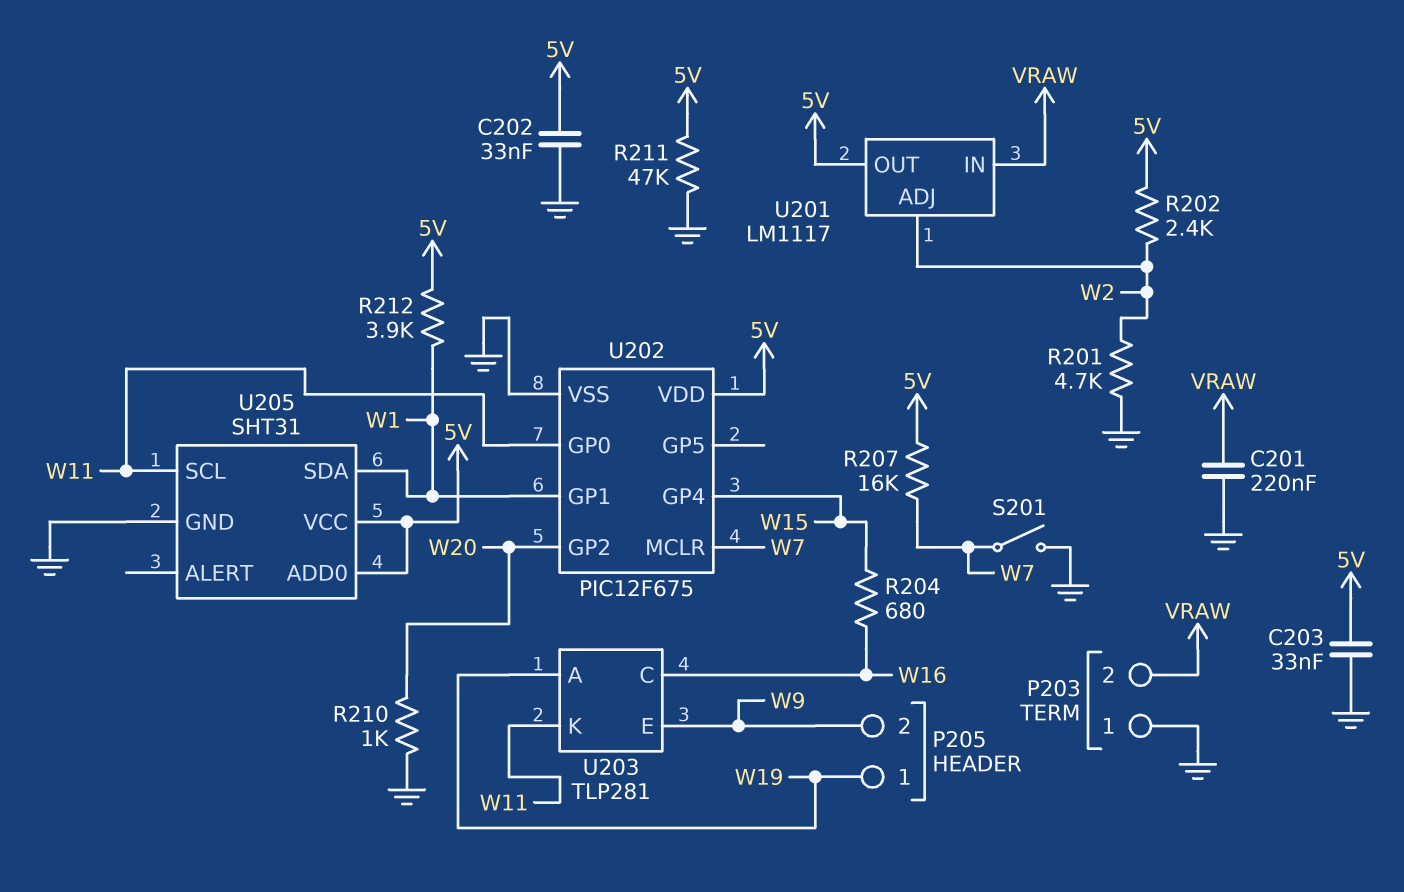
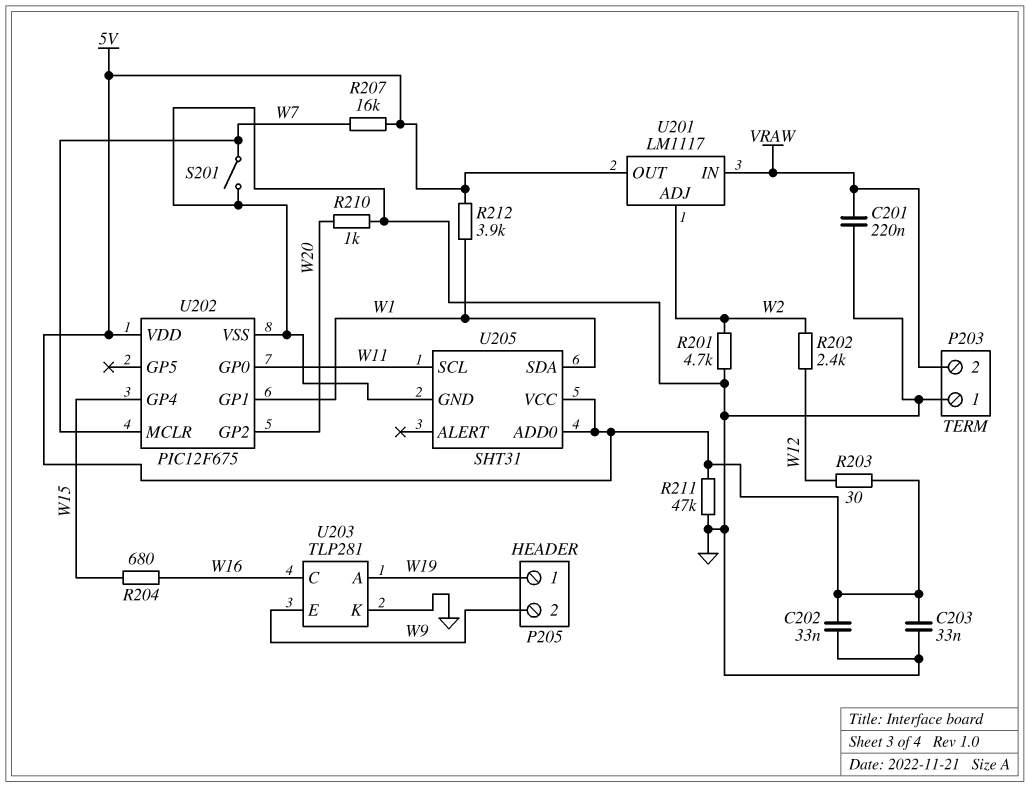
R202: 2.4k (5V, W2) -> 2.4k (W2, W12)
R203: none -> 30 (5V, W12)
U203 pin K: W11 -> GND

